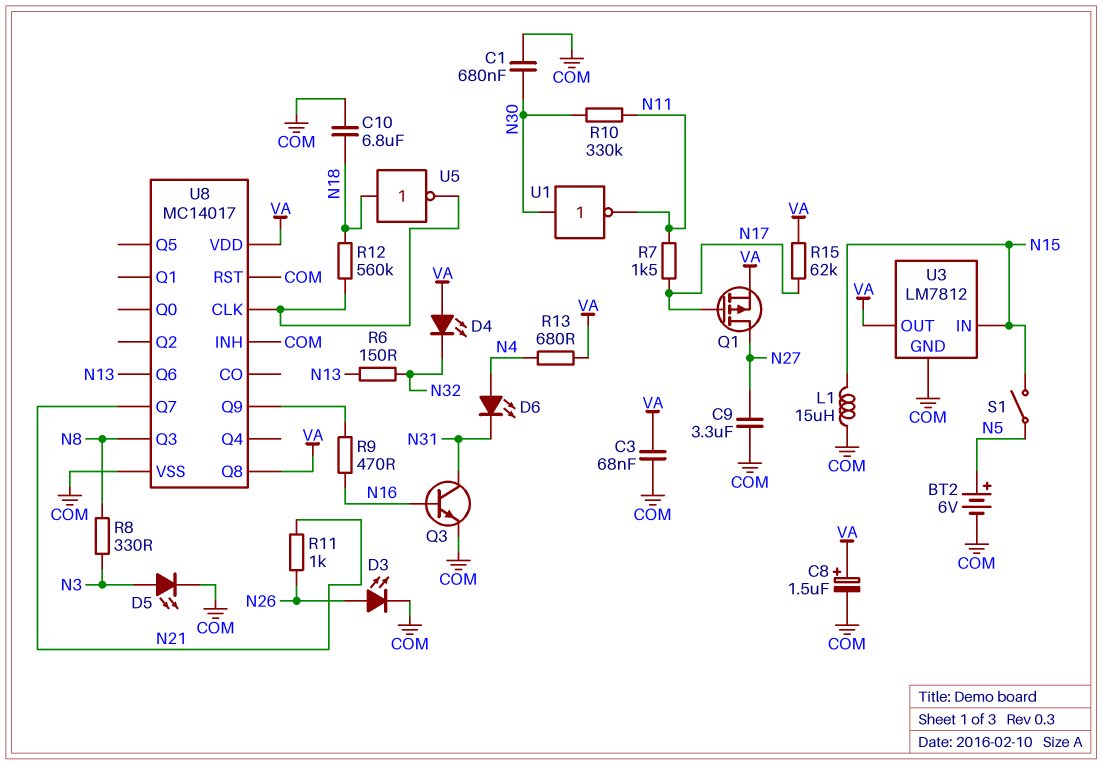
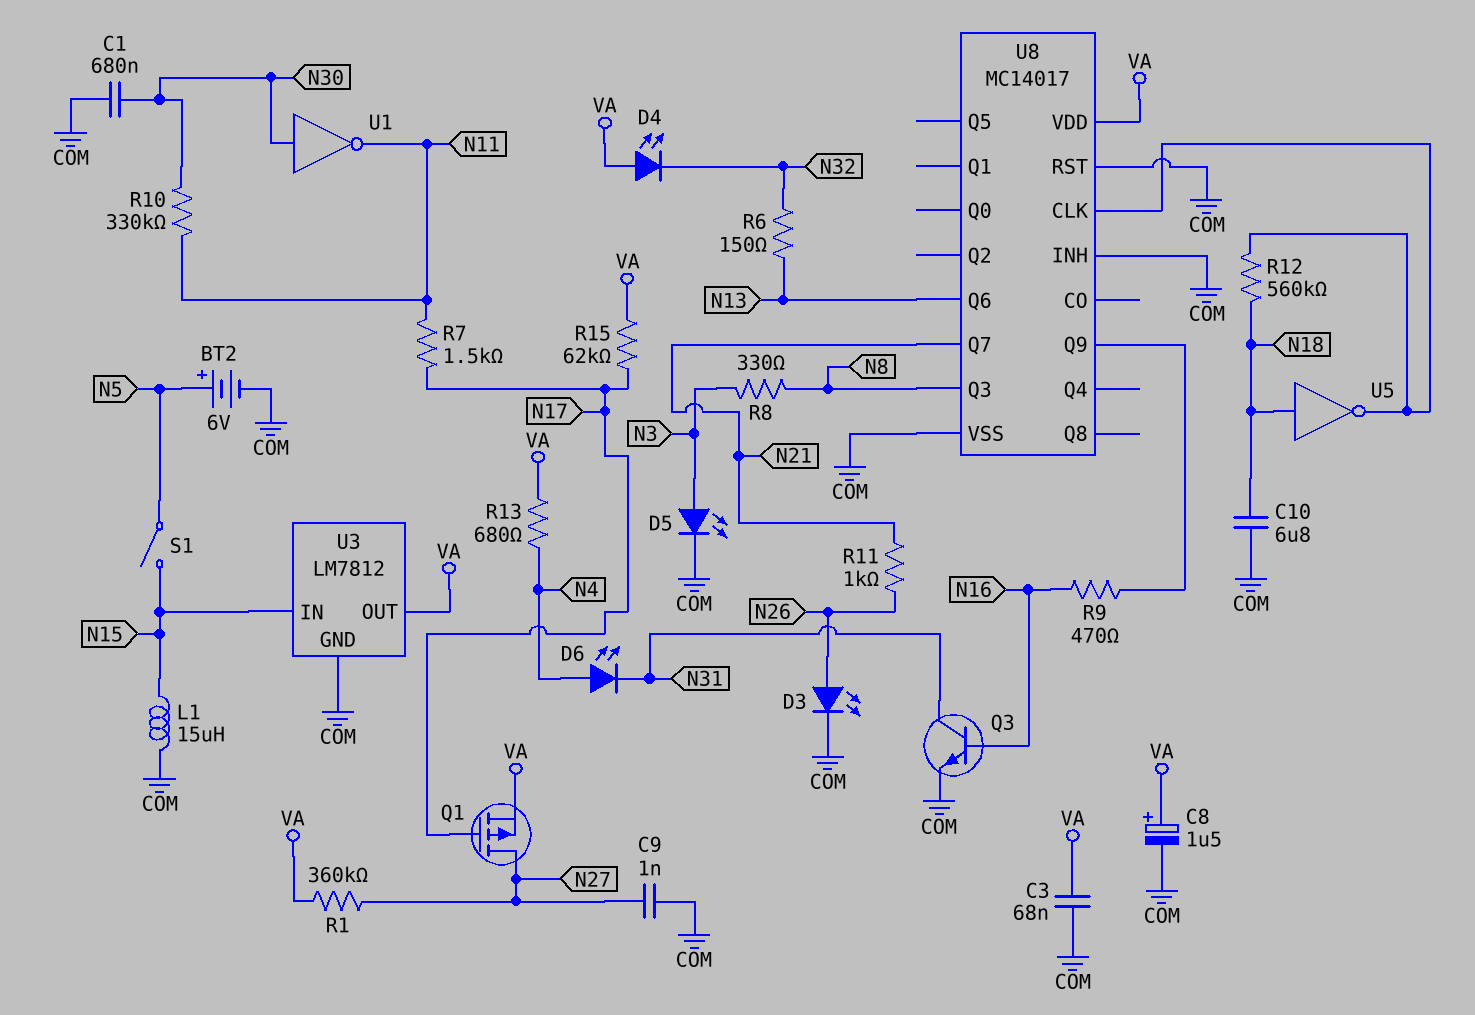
C9: 3.3uF (COM, N27) -> 1nF (COM, N27)
R1: none -> 360k (N27, VA)
U8 pin Q8: VA -> none

